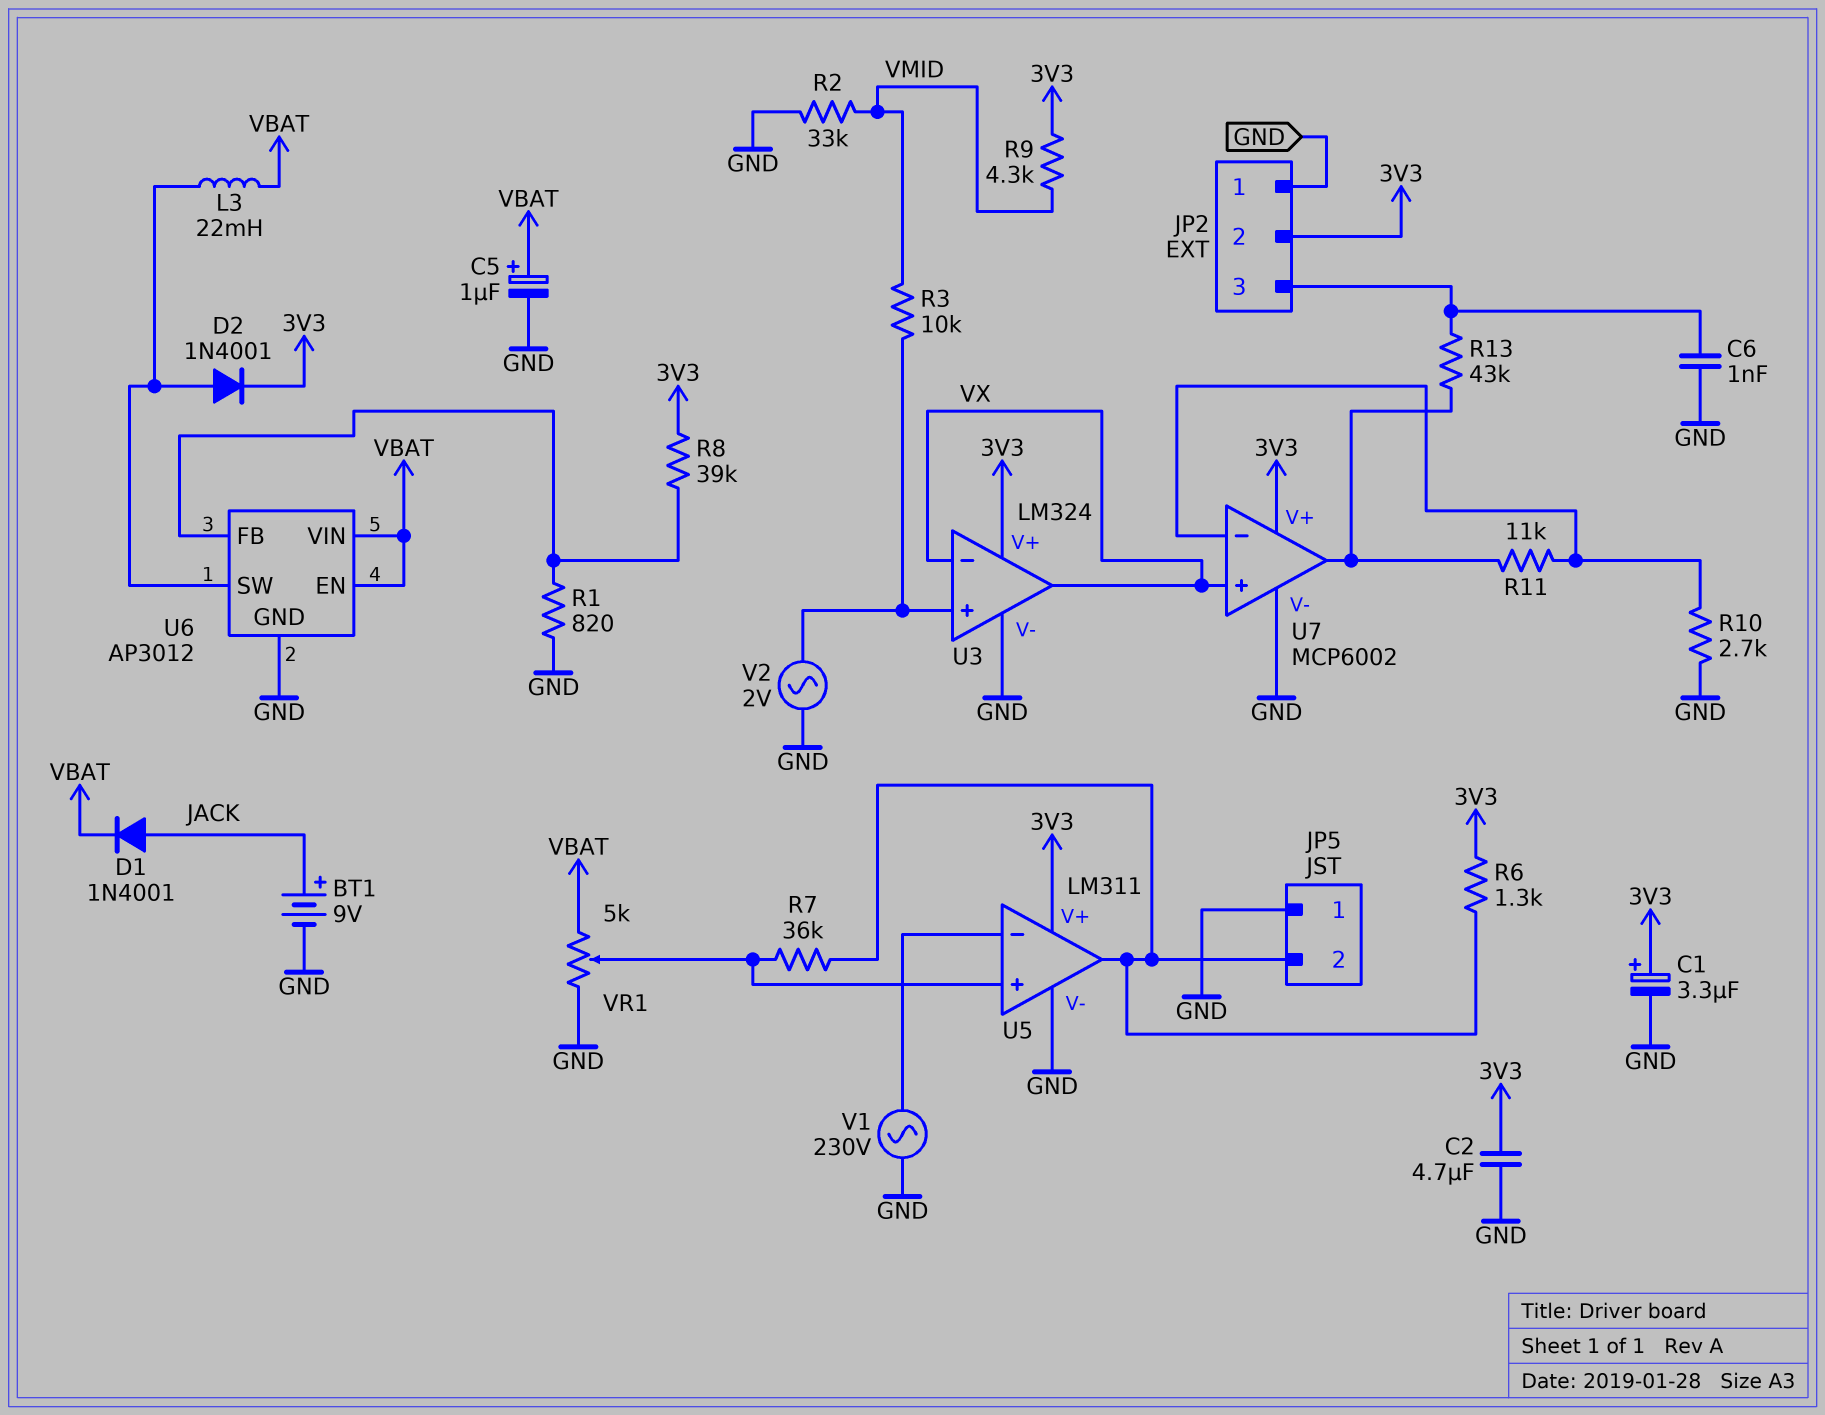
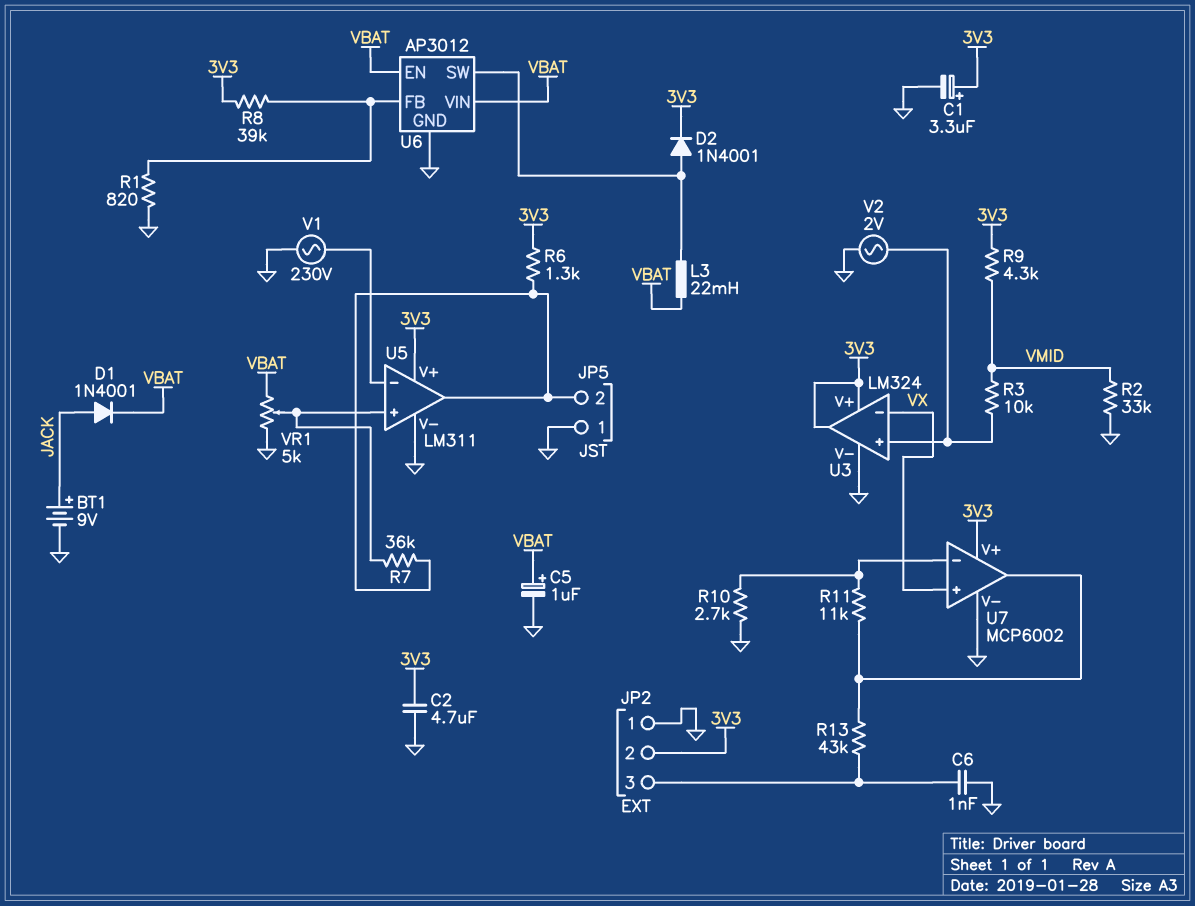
U3 pin out: VX -> 3V3

